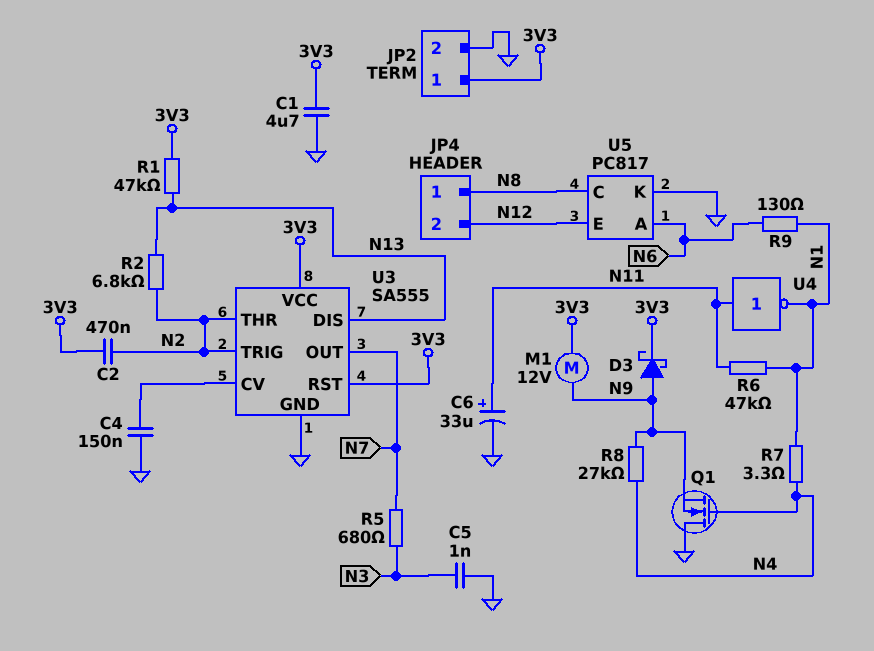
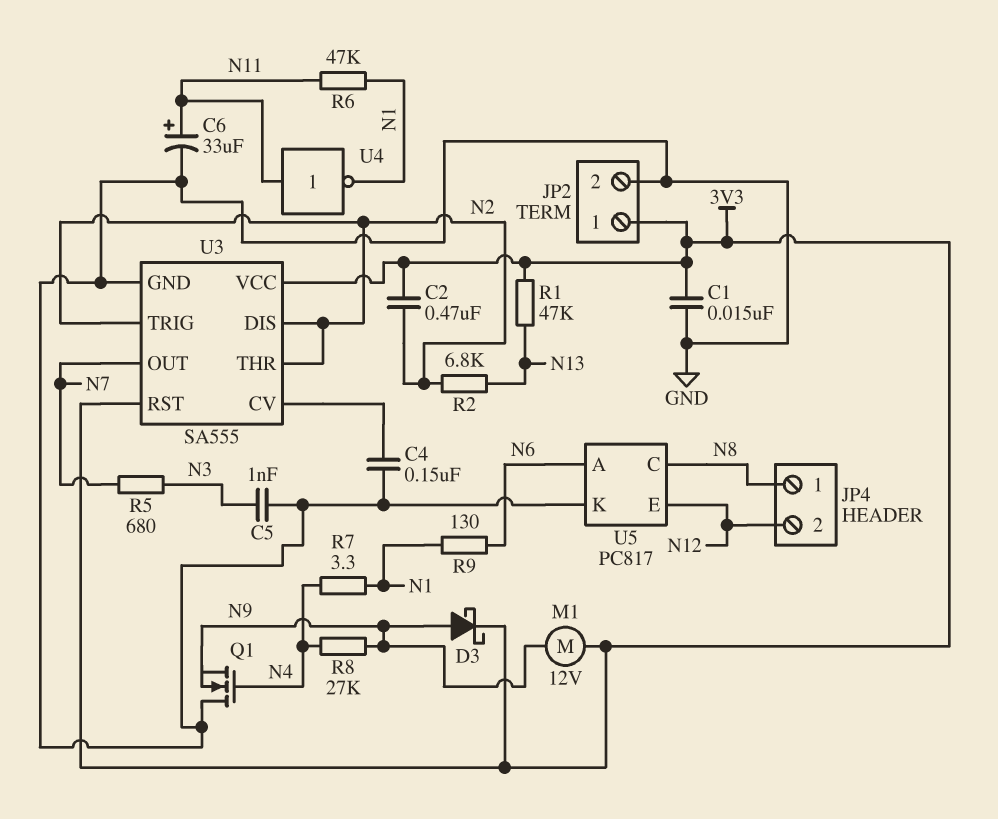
C1: 4.7uF (3V3, GND) -> 15nF (3V3, GND)
U3 pin DIS: N13 -> N2

